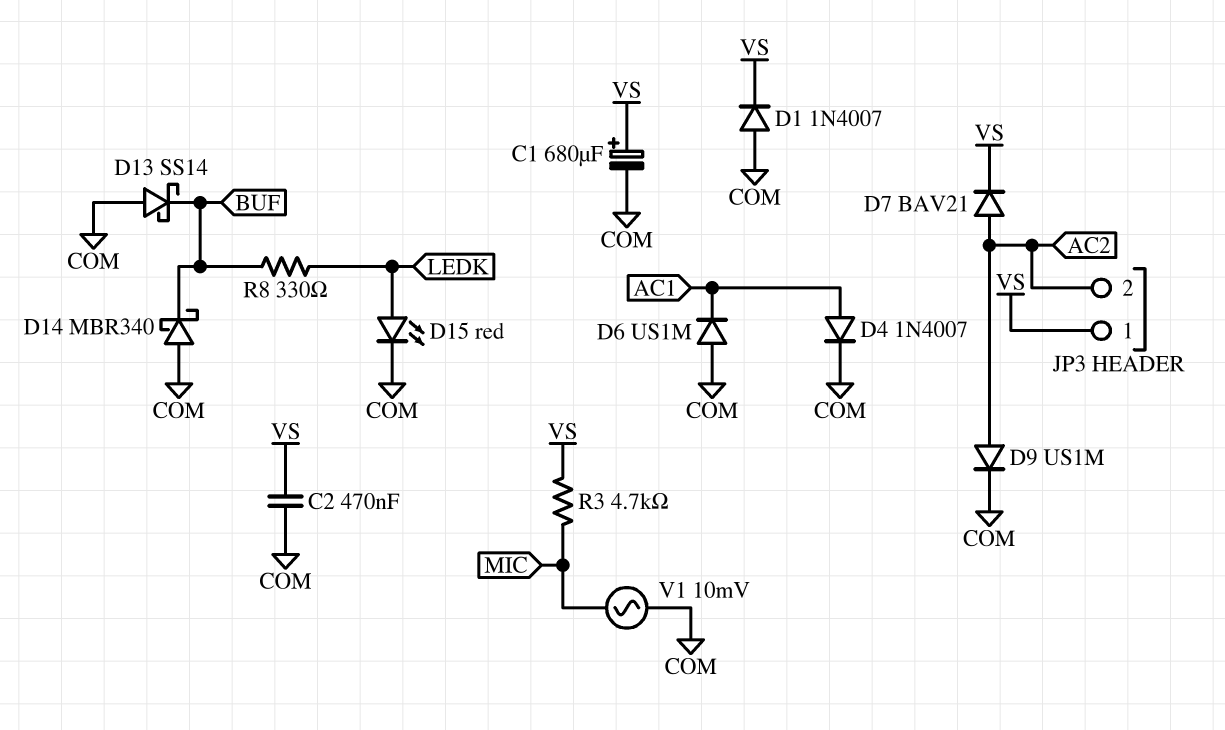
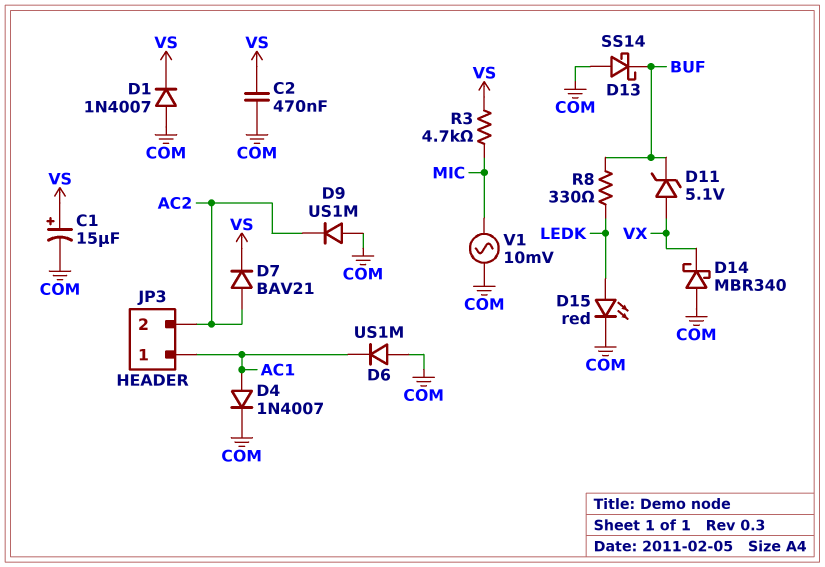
C1: 680uF (plus VS, minus COM) -> 15uF (plus VS, minus COM)
D9: diode US1M (A AC2, K COM) -> diode US1M (A COM, K AC2)
D11: none -> zener 5.1V (A VX, K BUF)
D14: schottky MBR340 (A COM, K BUF) -> schottky MBR340 (A COM, K VX)
JP3 pin 1: VS -> AC1

